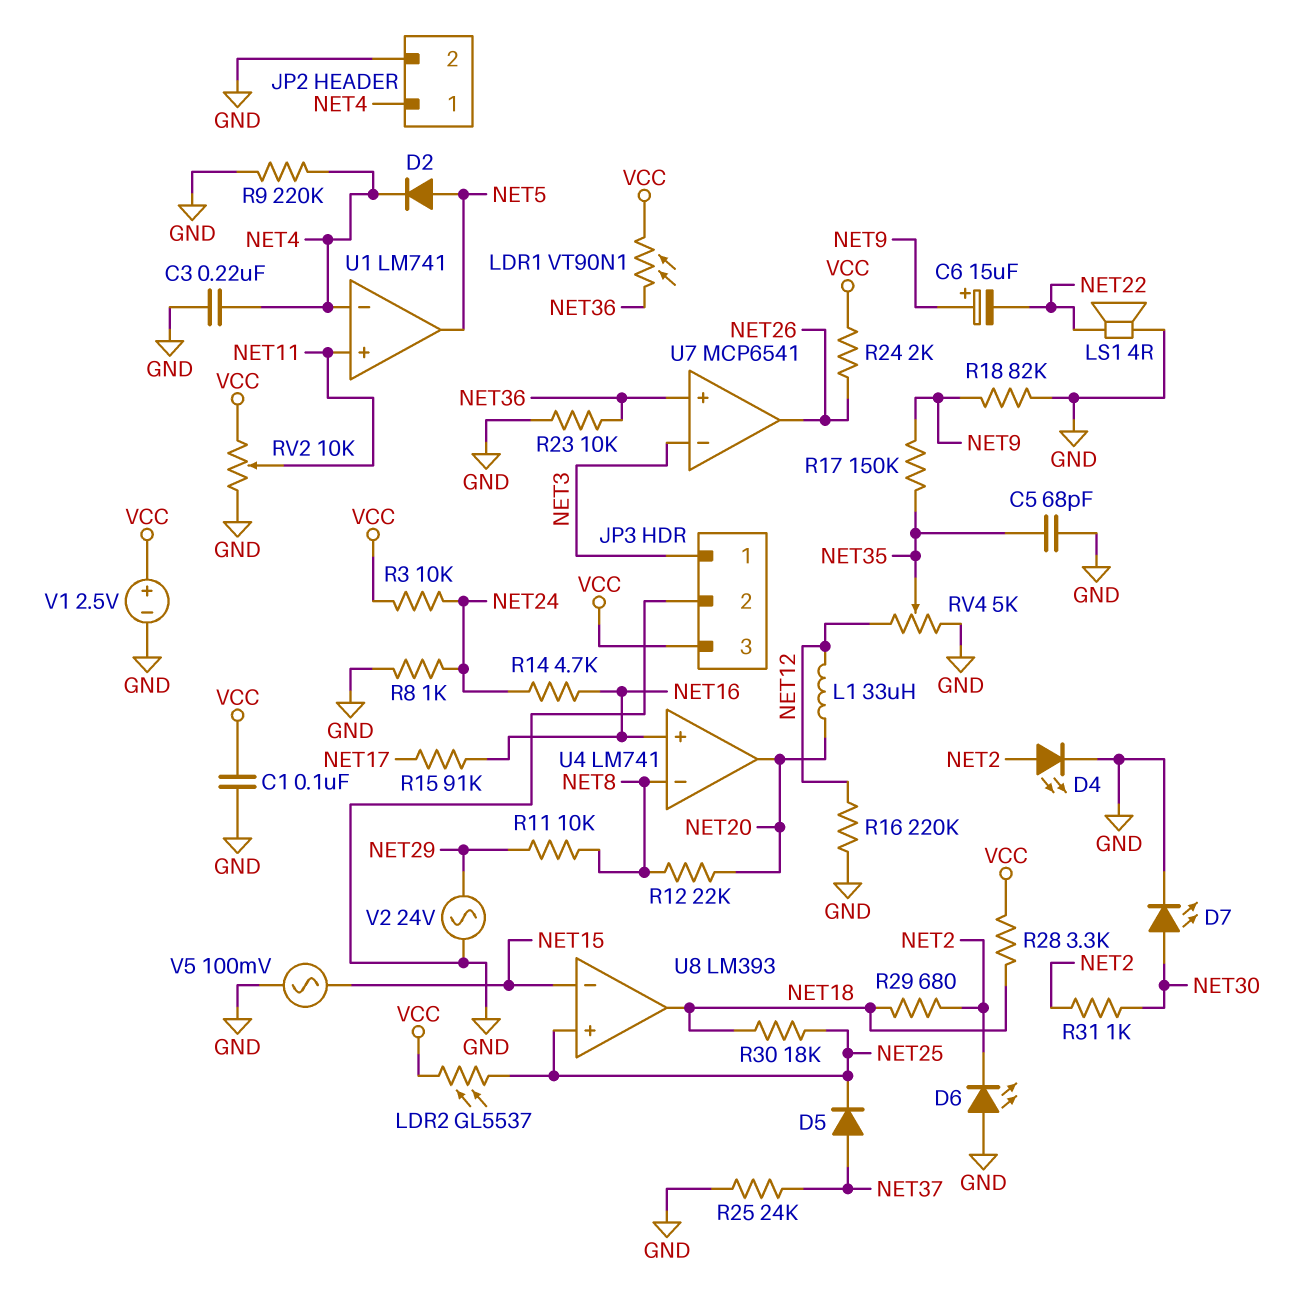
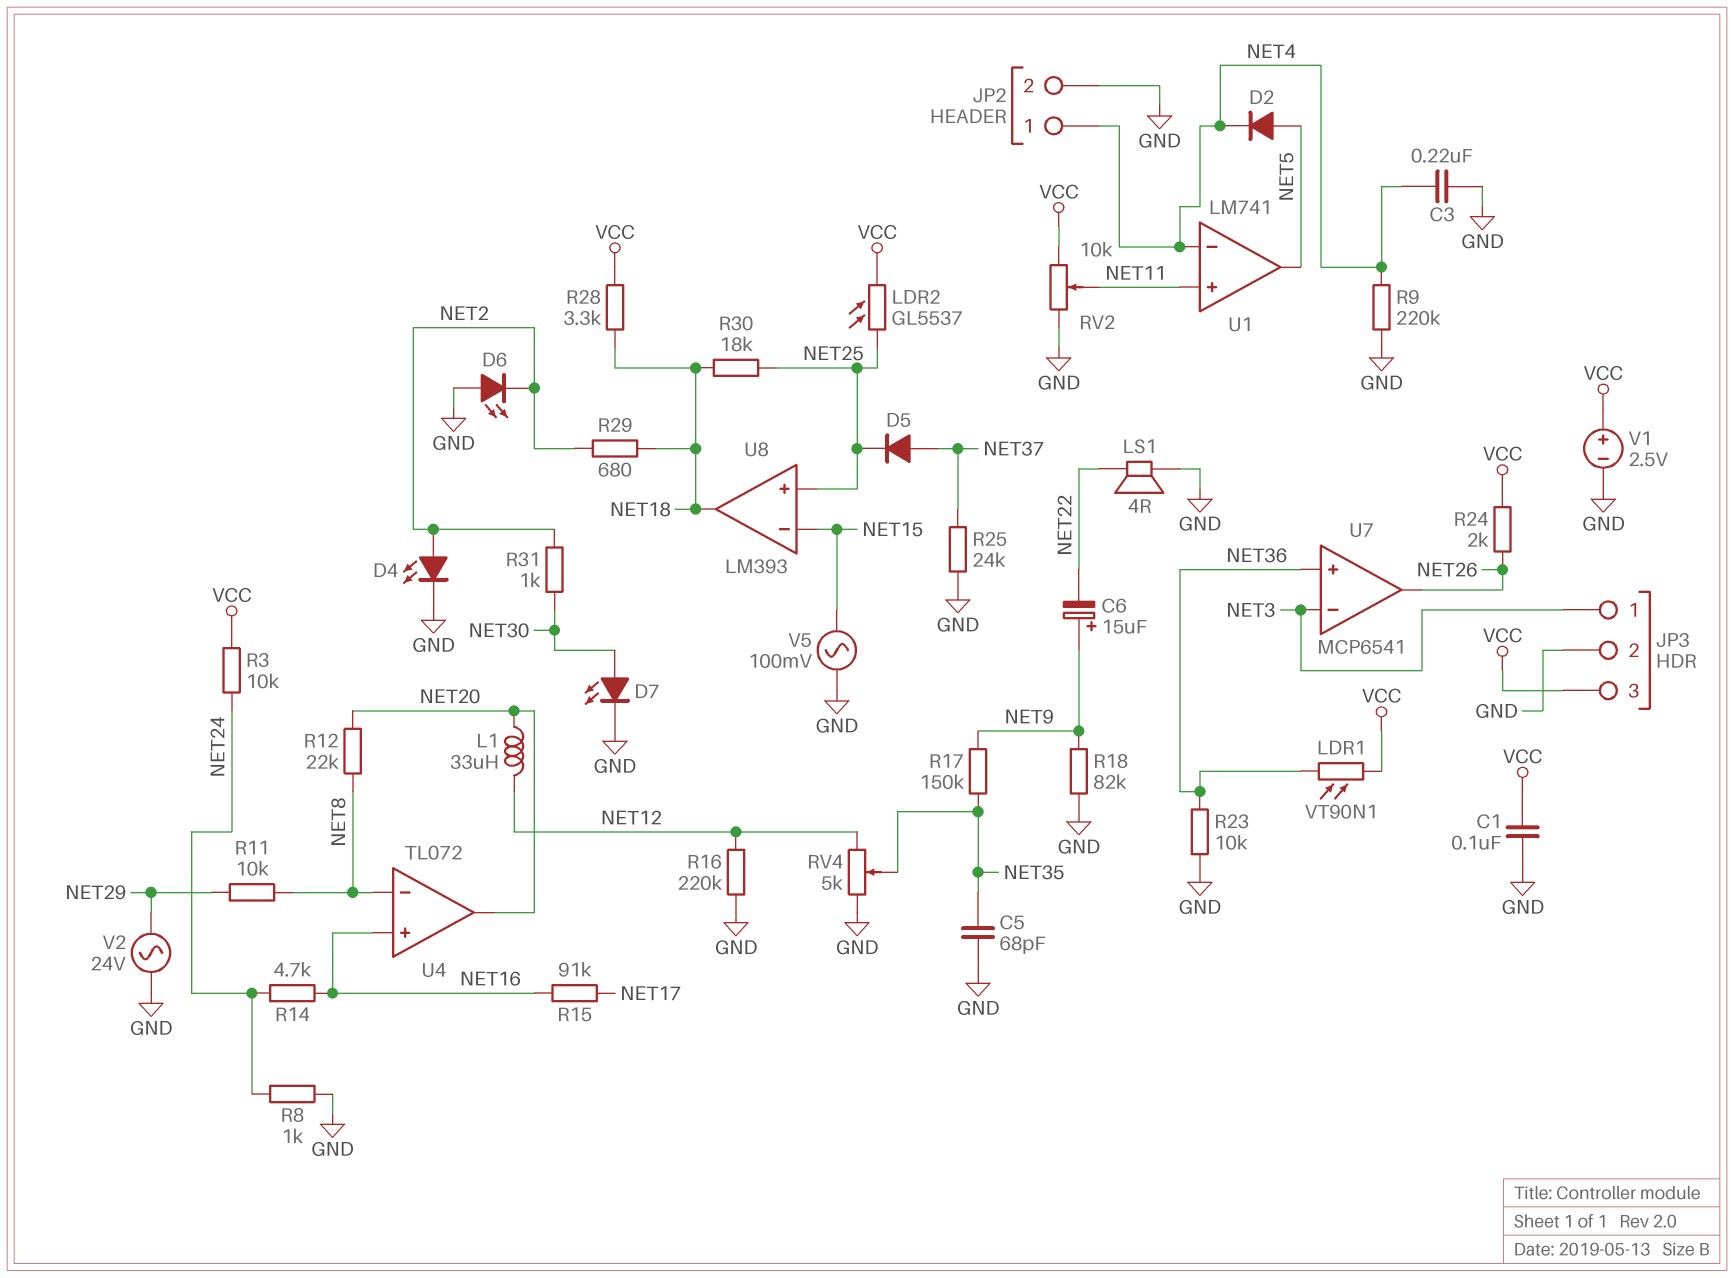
U4: LM741 -> TL072

